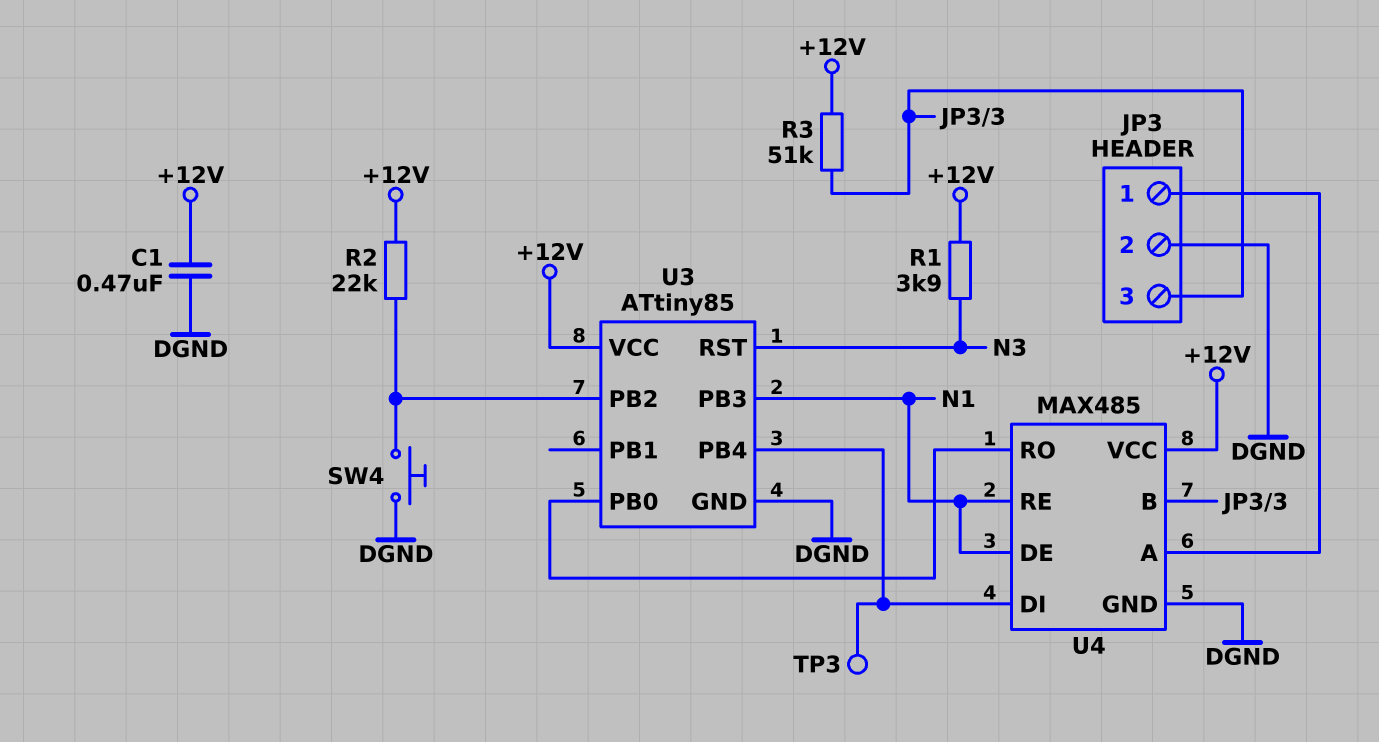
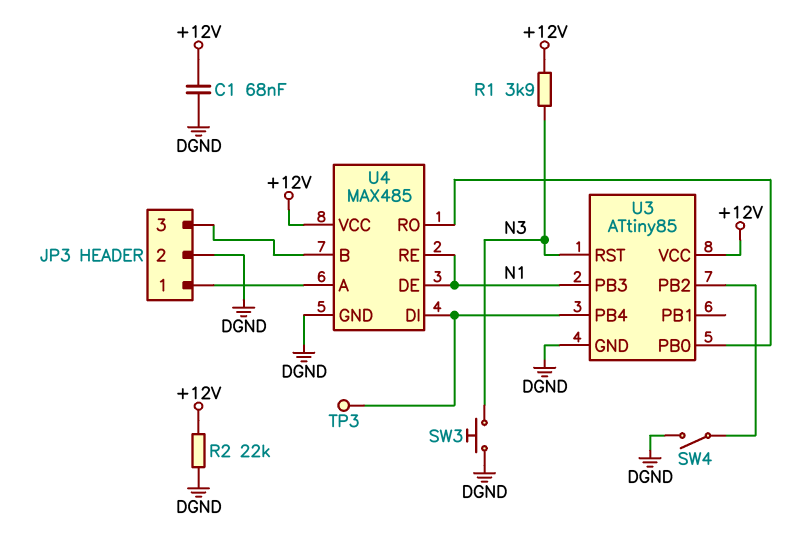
C1: 470nF (+12V, DGND) -> 68nF (+12V, DGND)
R2: 22k (+12V, U3/PB2) -> 22k (+12V, DGND)
R3: 51k (+12V, JP3/3) -> none
SW3: none -> button (DGND, N3)
SW4: button (DGND, U3/PB2) -> switch (DGND, U3/PB2)

